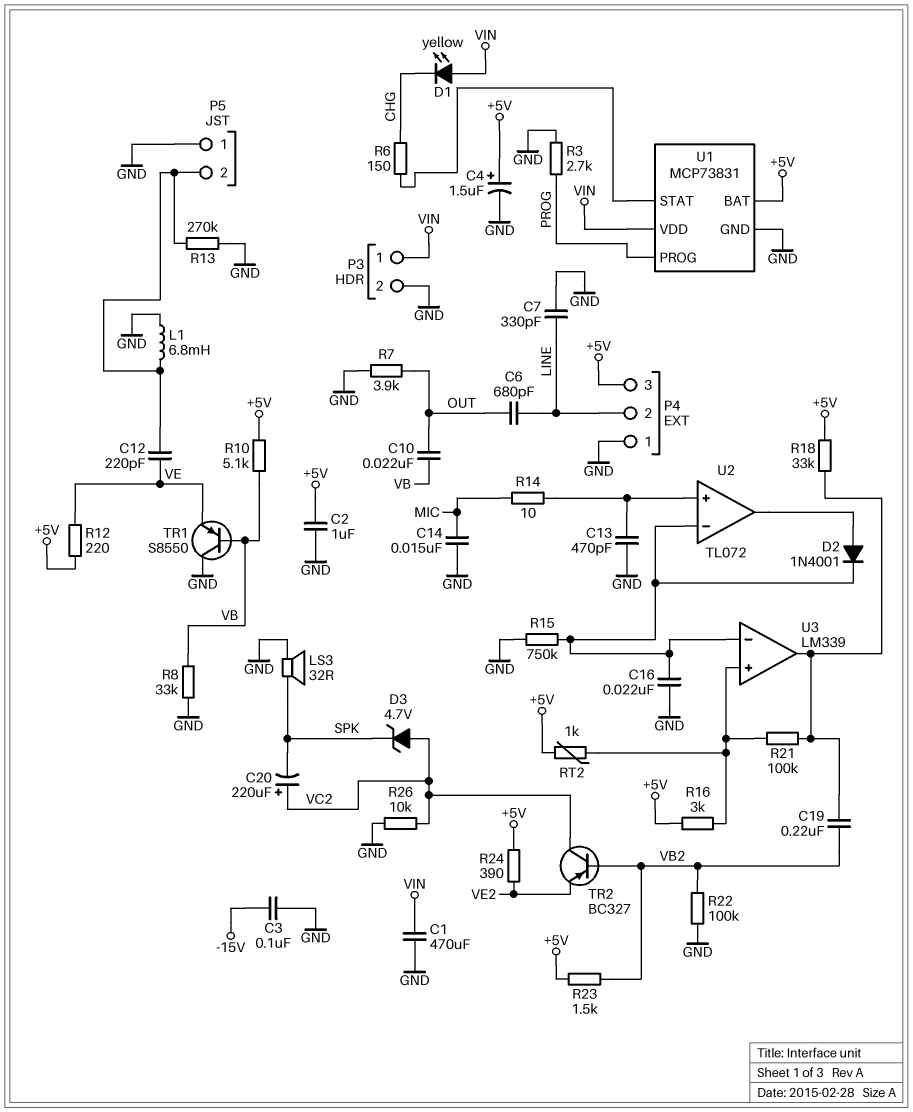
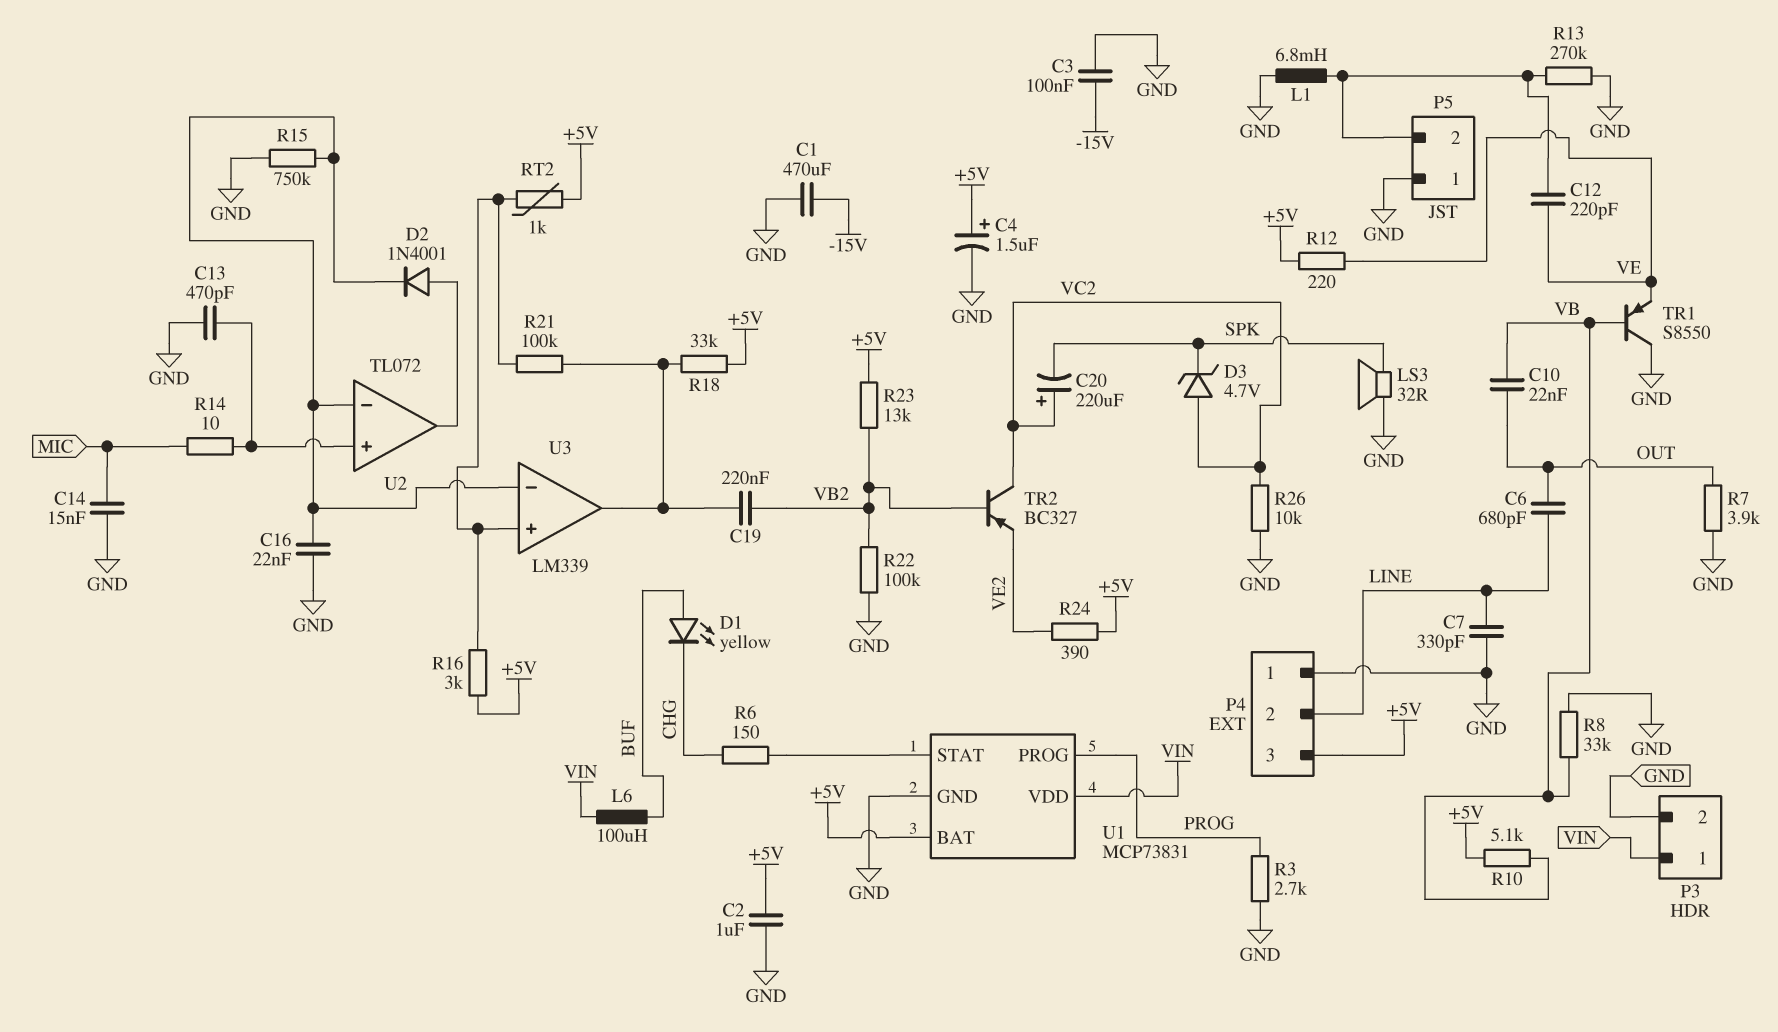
C1: 470uF (GND, VIN) -> 470uF (-15V, GND)
D1: LED yellow (A VIN, K CHG) -> LED yellow (A BUF, K CHG)
L6: none -> 100uH (BUF, VIN)
R23: 1.5k (+5V, VB2) -> 13k (+5V, VB2)

